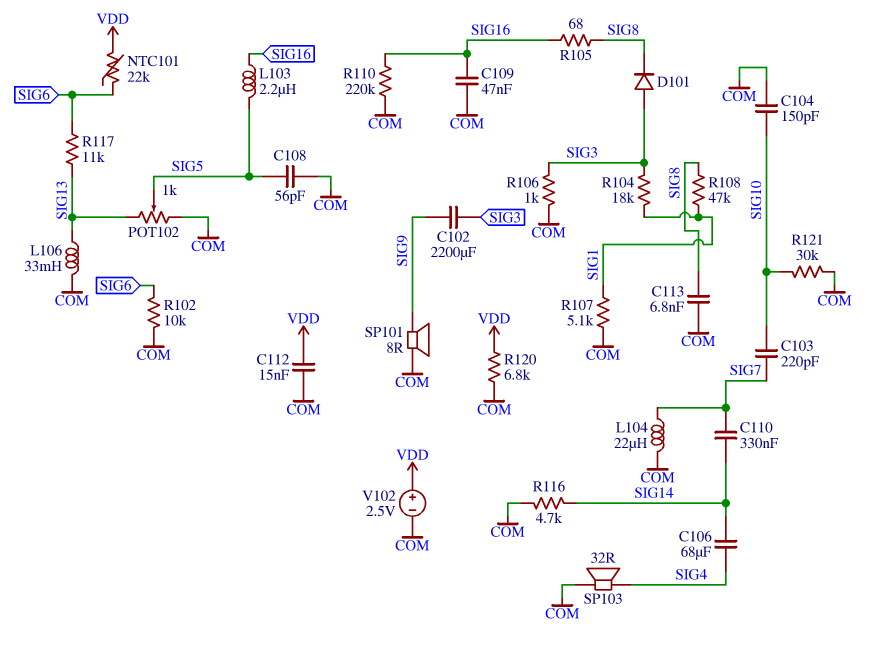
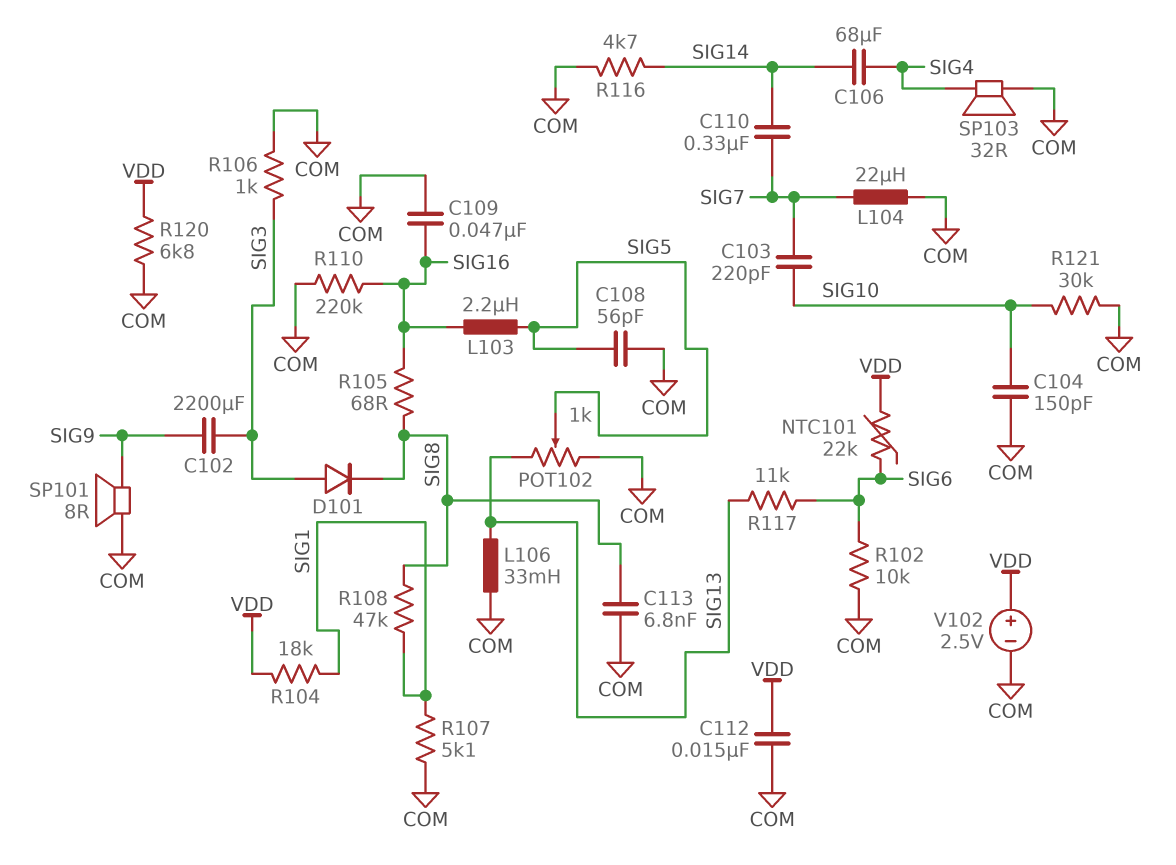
R104: 18k (SIG1, SIG3) -> 18k (SIG1, VDD)

